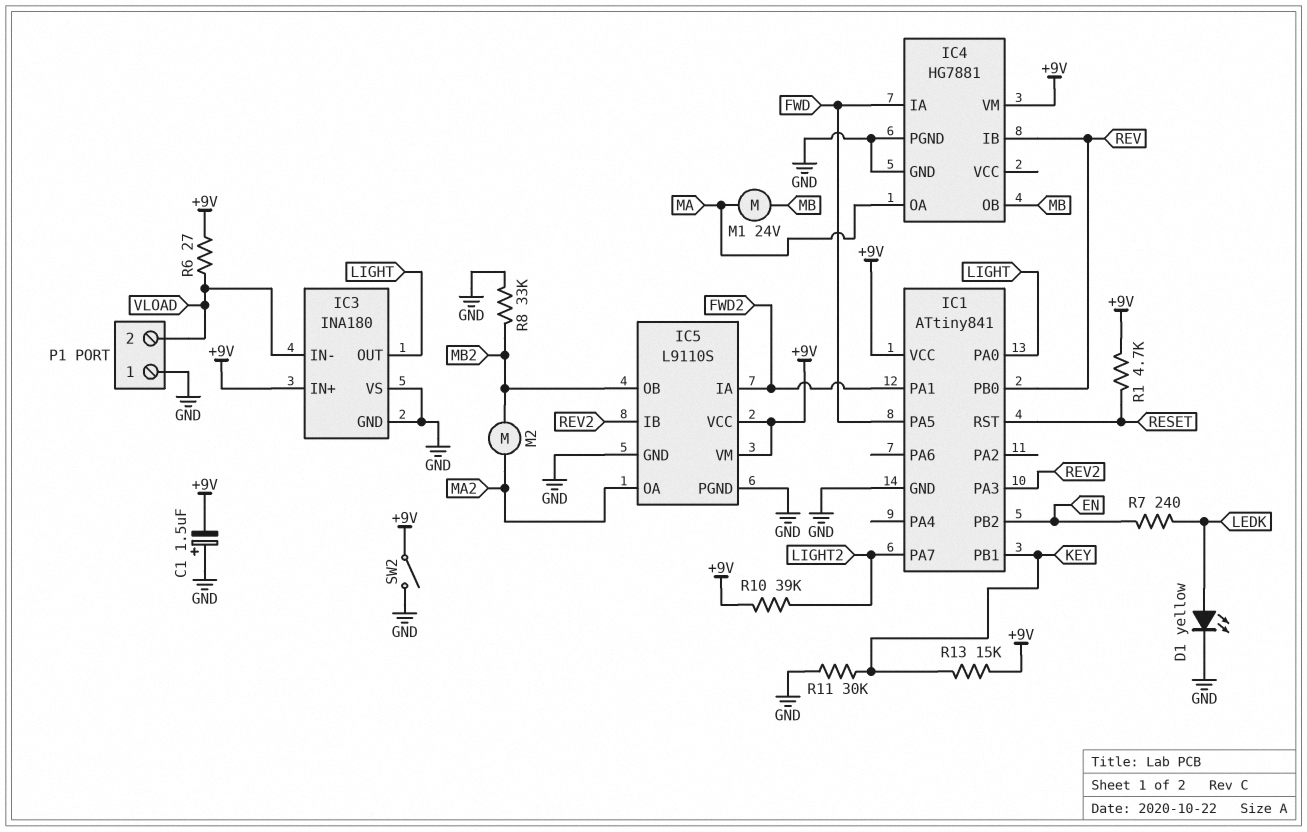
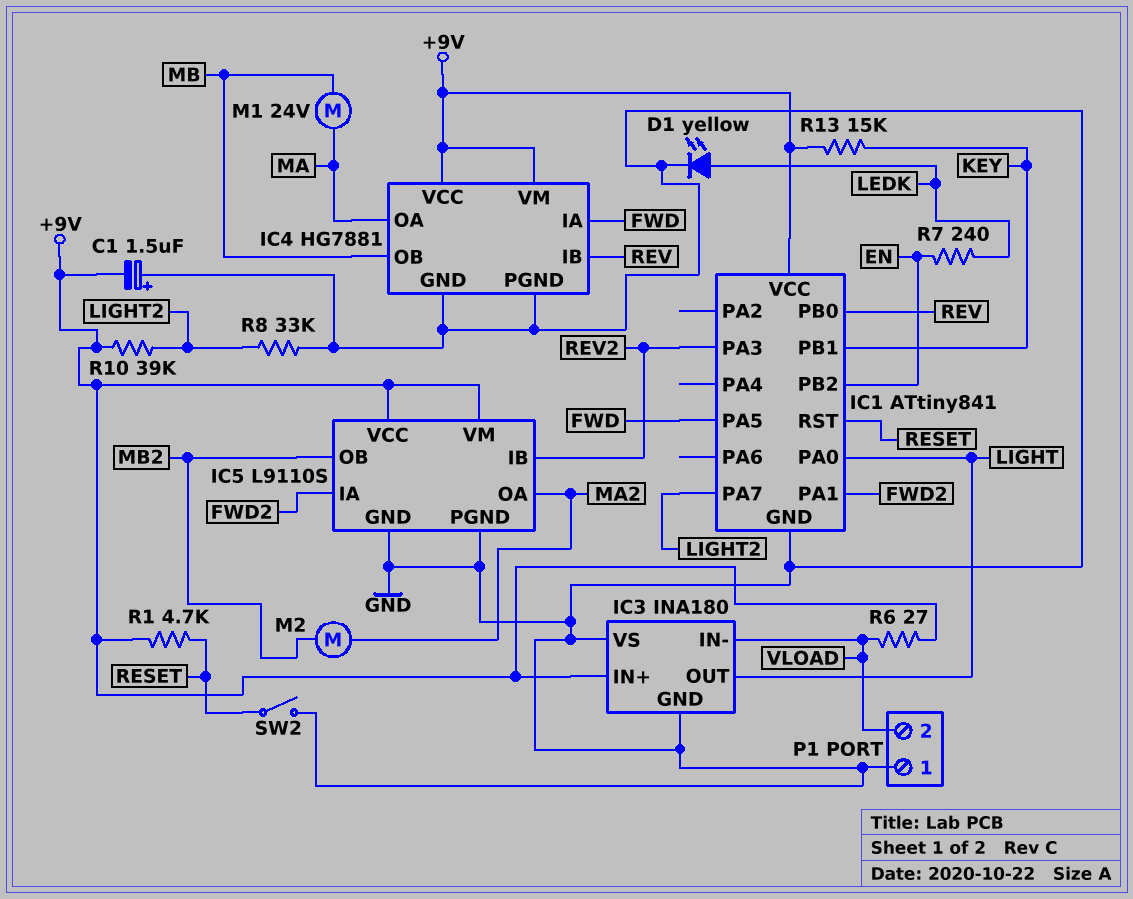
IC4 pin VCC: none -> +9V
R8: 33k (GND, MB2) -> 33k (GND, LIGHT2)
R11: 30k (GND, KEY) -> none
SW2: switch (+9V, GND) -> switch (GND, RESET)

